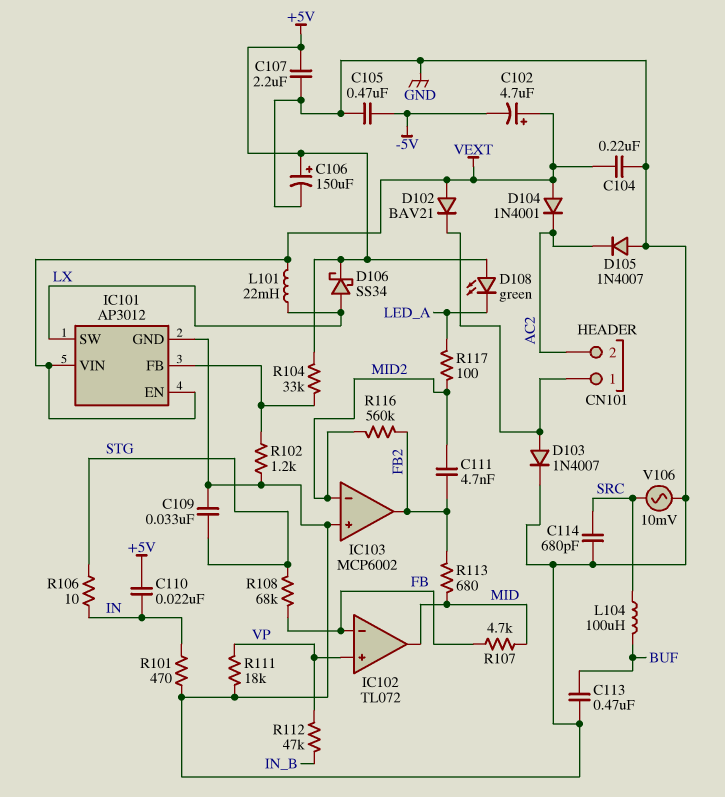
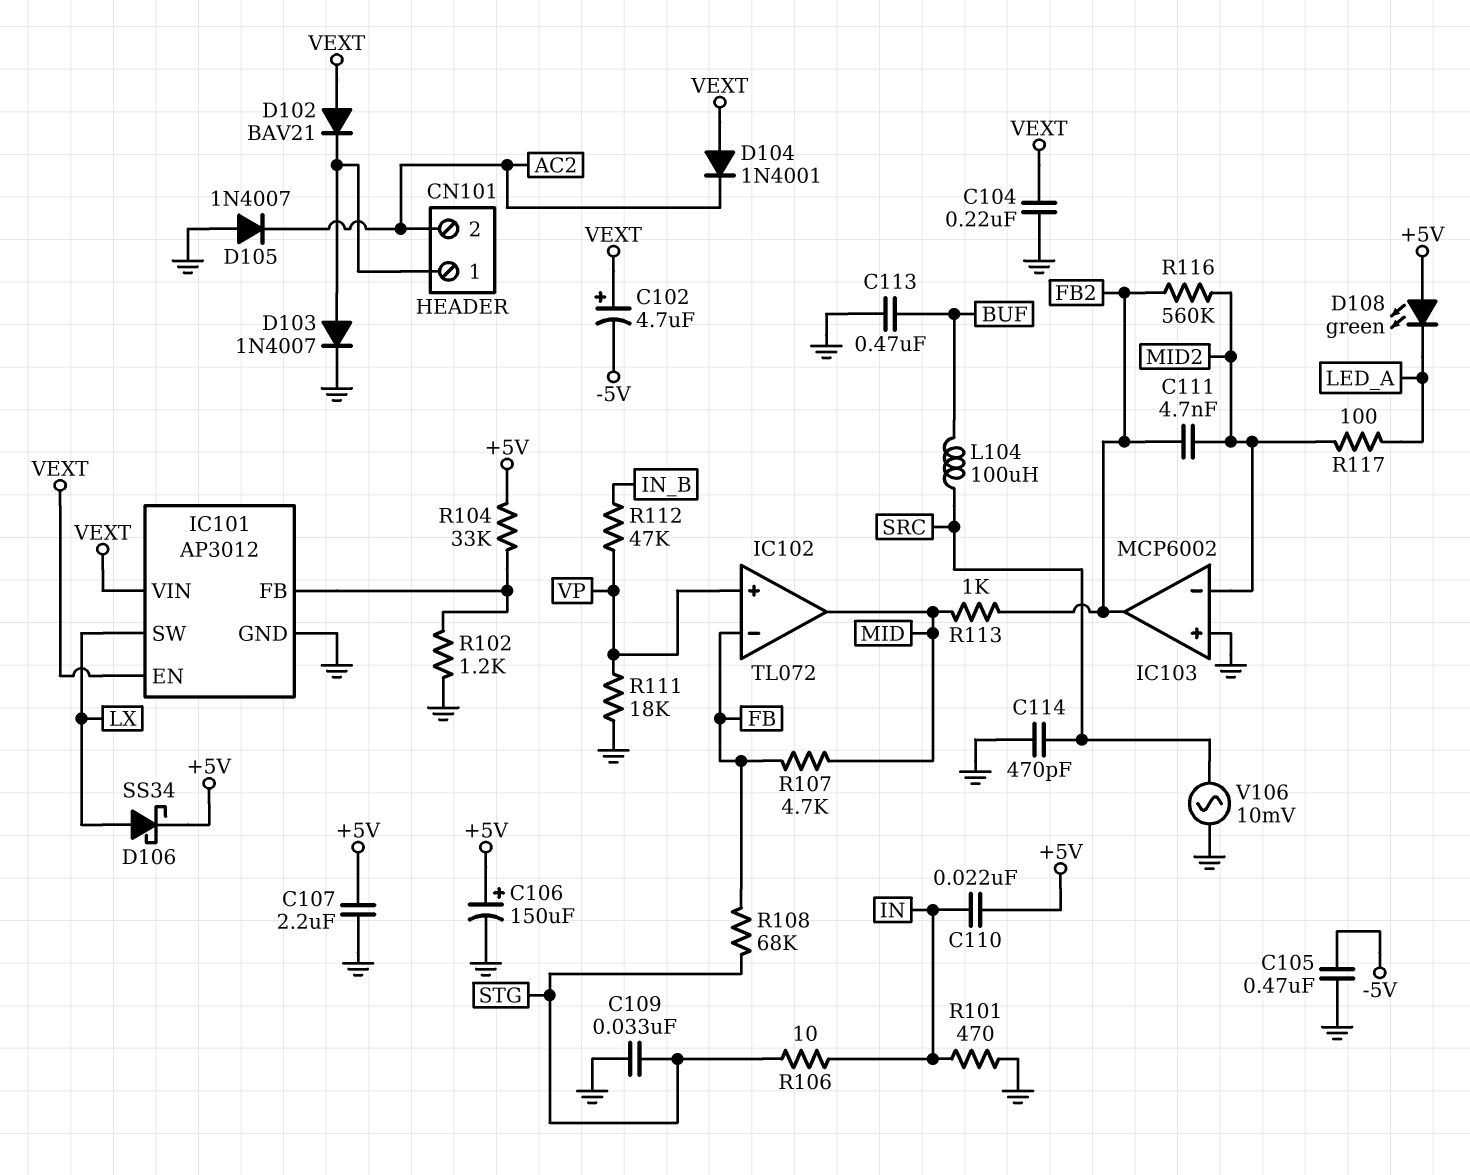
C114: 680pF (GND, SRC) -> 470pF (GND, SRC)
L101: 22mH (LX, VEXT) -> none
R113: 680 (FB2, MID) -> 1k (FB2, MID)

